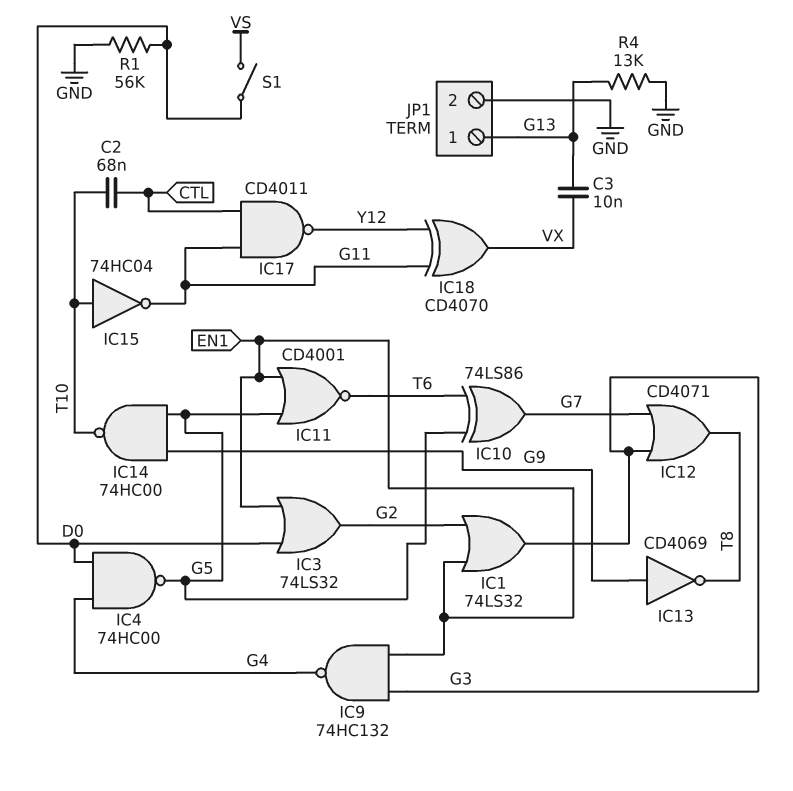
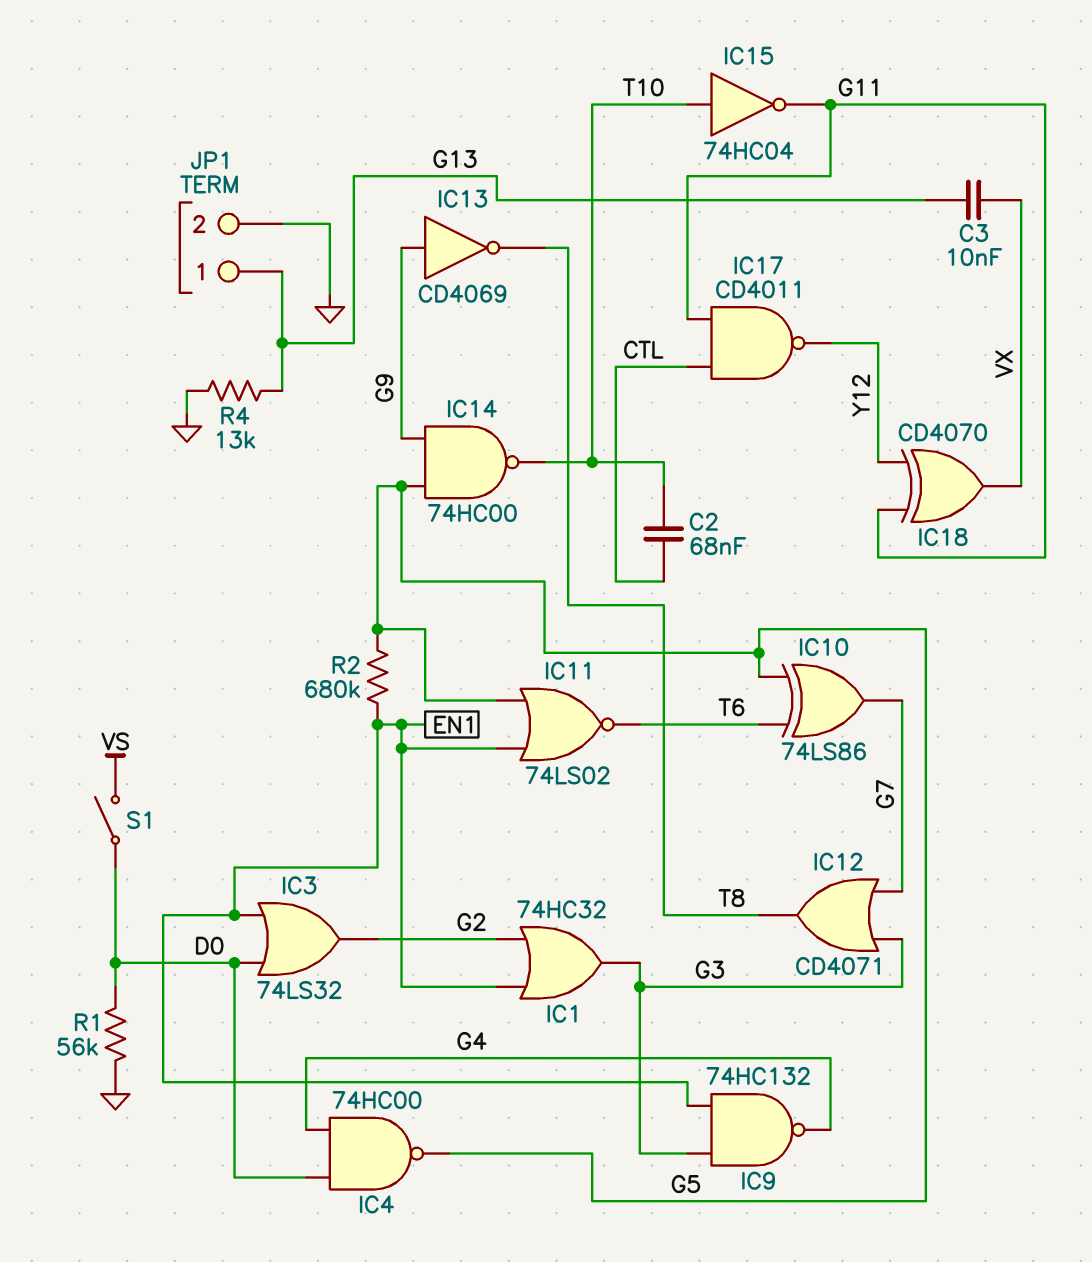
IC1: OR 74LS32 (in EN1, in G2, out G3) -> OR 74HC32 (in EN1, in G2, out G3)
IC11: NOR CD4001 (in EN1, in G5, out T6) -> NOR 74LS02 (in EN1, in G5, out T6)
R2: none -> 680k (EN1, G5)

